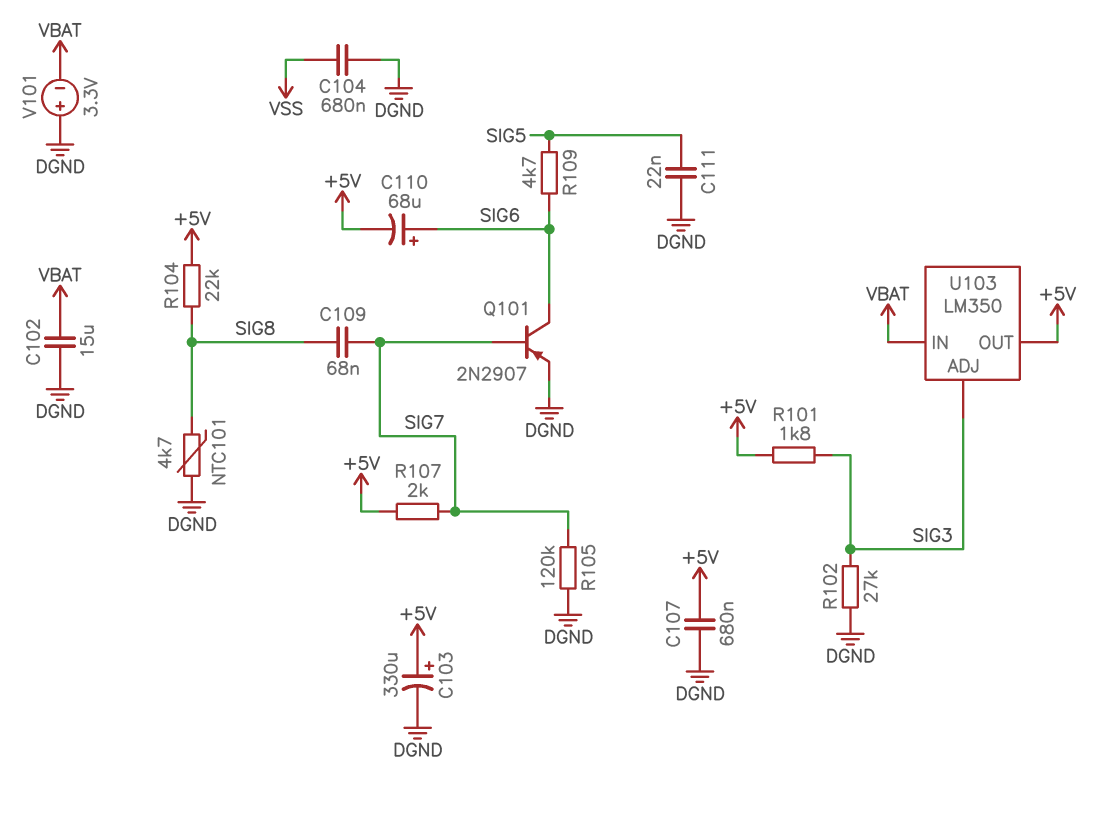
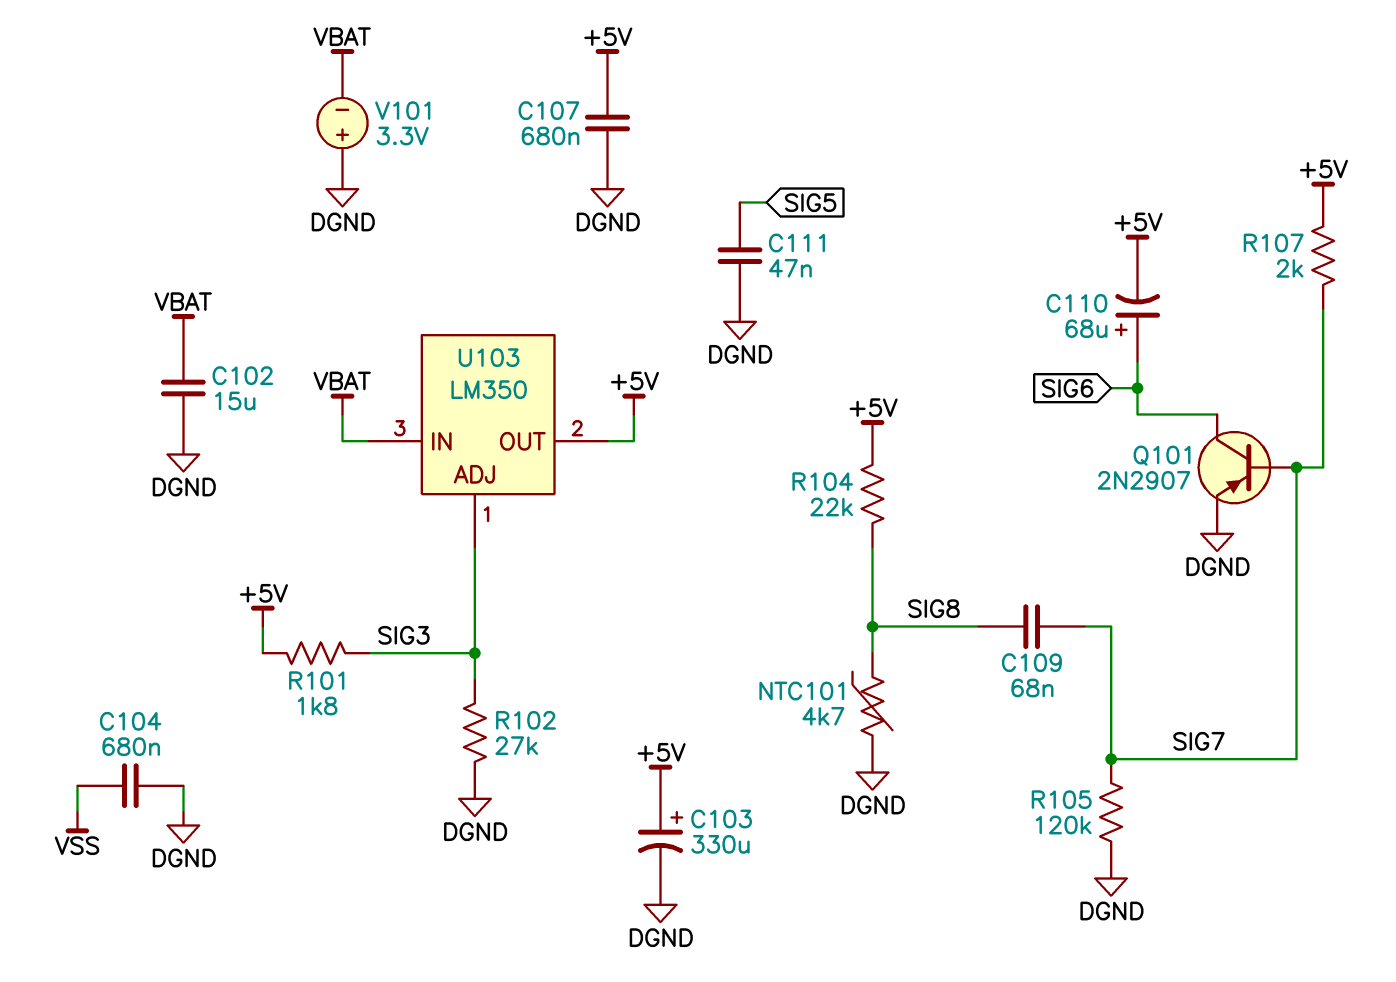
C111: 22nF (DGND, SIG5) -> 47nF (DGND, SIG5)
R109: 4.7k (SIG5, SIG6) -> none

